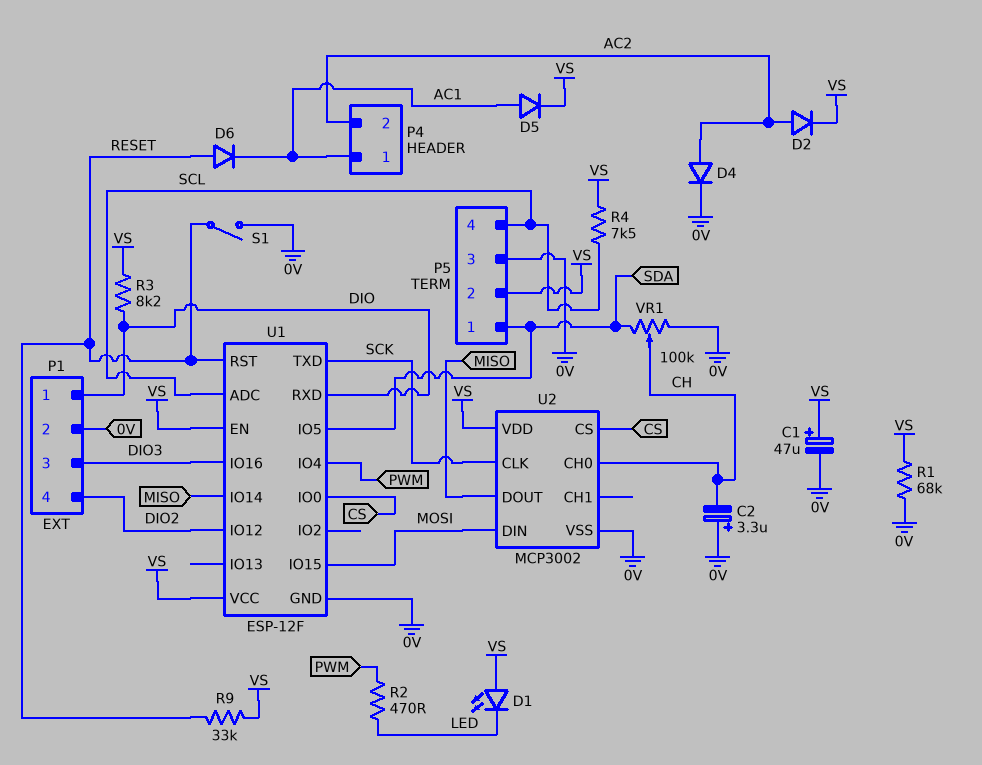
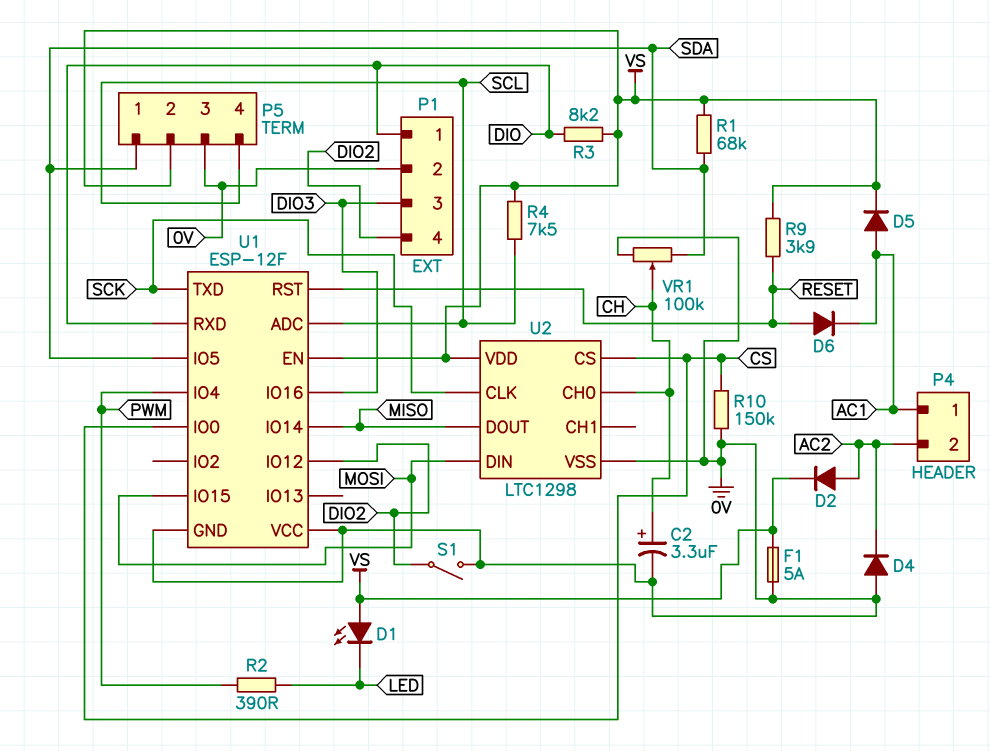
C1: 47uF (plus VS, minus 0V) -> none
C2: 3.3uF (plus 0V, minus CH) -> 3.3uF (plus CH, minus 0V)
D4: diode (A AC2, K 0V) -> diode (A 0V, K AC2)
F1: none -> 5A (0V, VS)
R1: 68k (0V, VS) -> 68k (SDA, VS)
R2: 470 (LED, PWM) -> 390 (LED, PWM)
R9: 33k (RESET, VS) -> 3.9k (RESET, VS)
R10: none -> 150k (0V, CS)
S1: switch (0V, RESET) -> switch (0V, DIO2)
U1 pin VCC: VS -> 0V
U2: MCP3002 -> LTC1298

